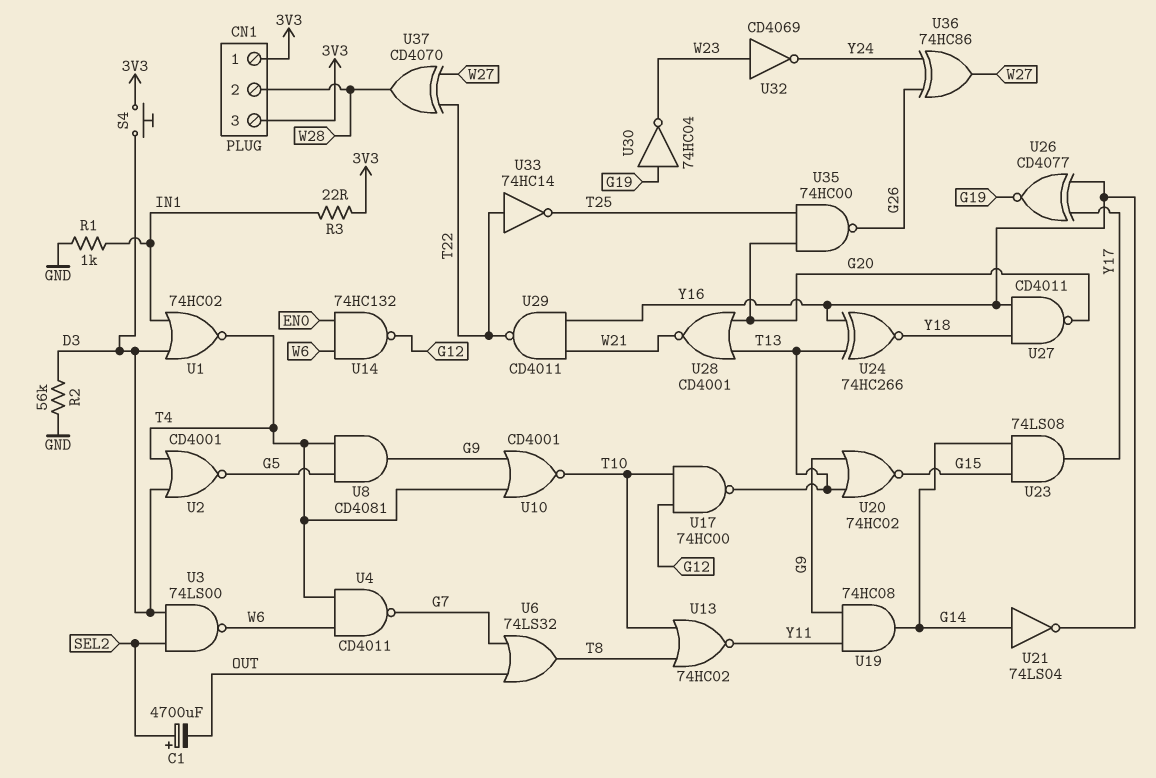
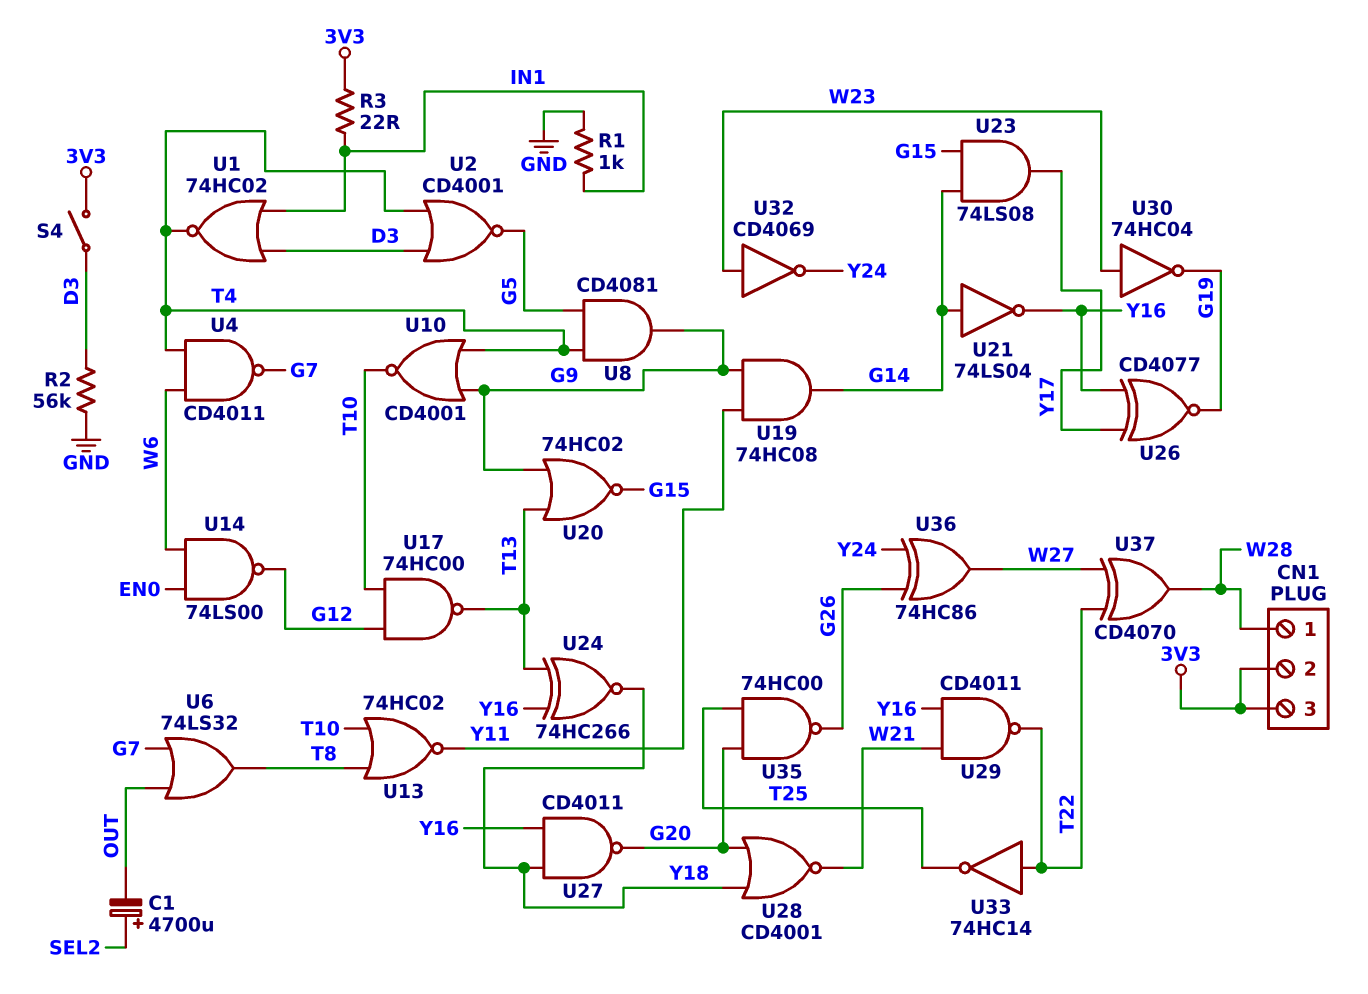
CN1 pin 1: 3V3 -> W28
CN1 pin 2: W28 -> 3V3
S4: button (3V3, D3) -> switch (3V3, D3)
U3: NAND 74LS00 (in D3, in SEL2, out W6) -> none
U14: NAND 74HC132 (in EN0, in W6, out G12) -> NAND 74LS00 (in EN0, in W6, out G12)
U28: NOR CD4001 (in G20, in T13, out W21) -> NOR CD4001 (in G20, in Y18, out W21)
U30: NOT 74HC04 (in G19, out W23) -> NOT 74HC04 (in W23, out G19)

